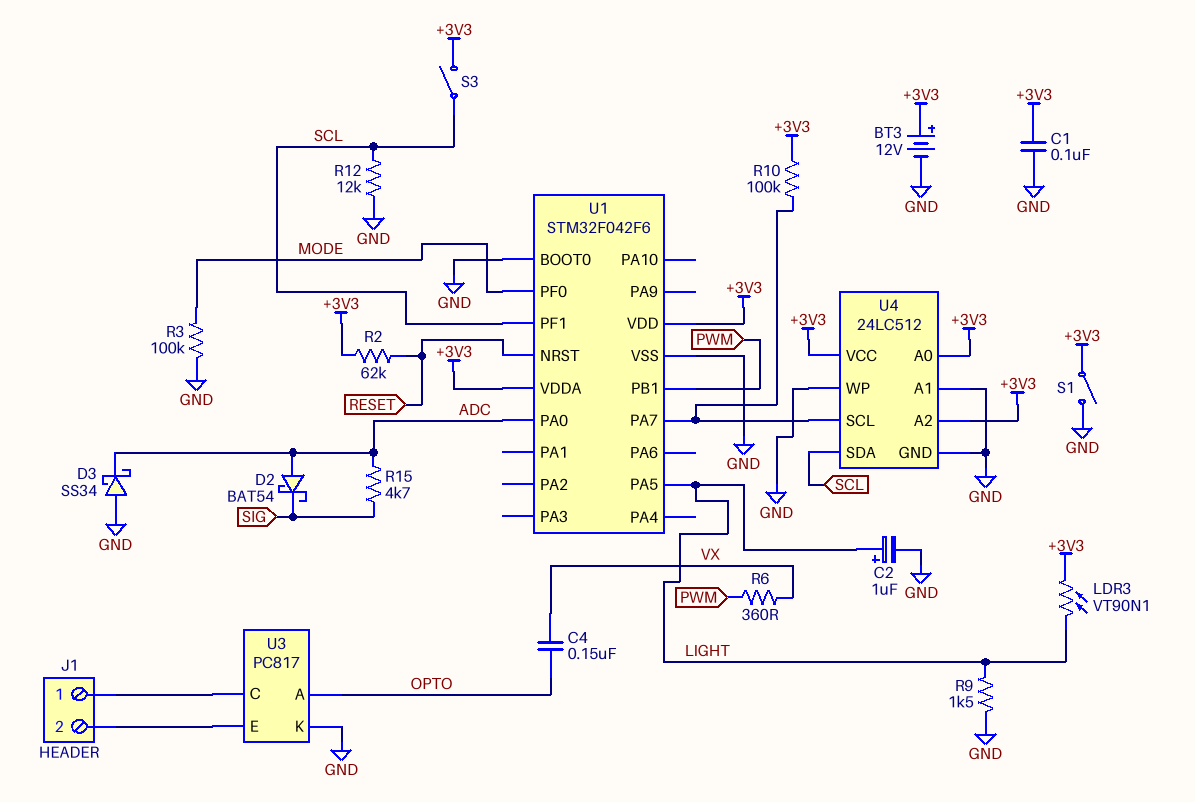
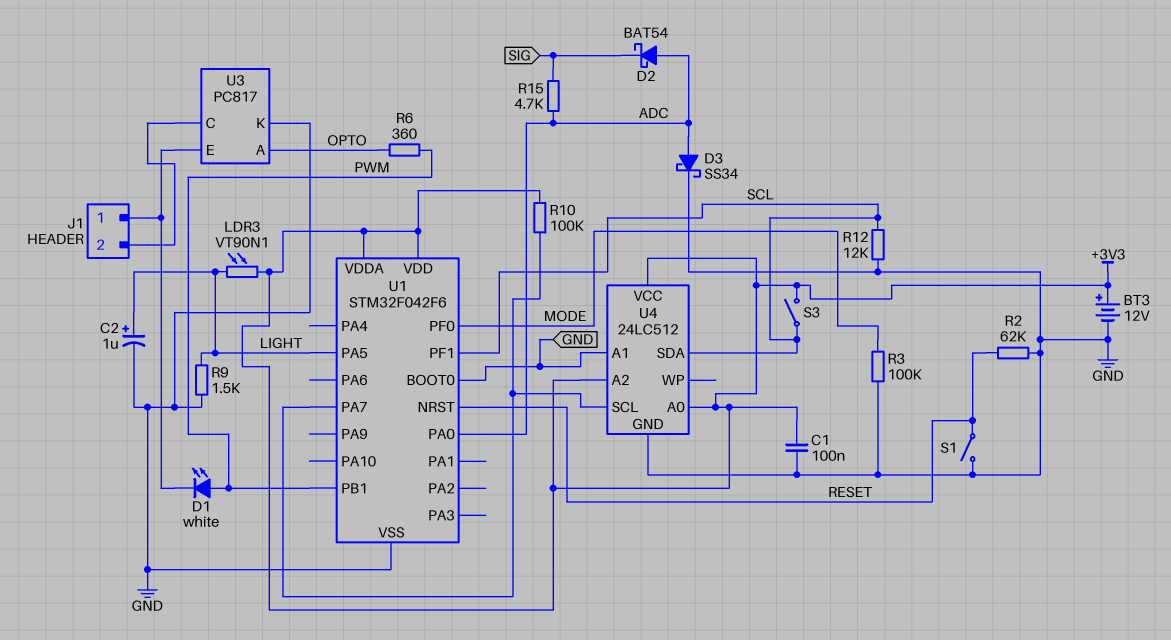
C4: 150nF (OPTO, VX) -> none
D1: none -> LED white (A PWM, K J1/1)
D3: schottky SS34 (A GND, K ADC) -> schottky SS34 (A ADC, K GND)
R2: 62k (+3V3, RESET) -> 62k (GND, RESET)
R6: 360 (PWM, VX) -> 360 (OPTO, PWM)
S1: switch (+3V3, GND) -> switch (GND, RESET)
U3 pin C: J1/1 -> J1/2
U3 pin E: J1/2 -> J1/1
U4 pin WP: GND -> none

